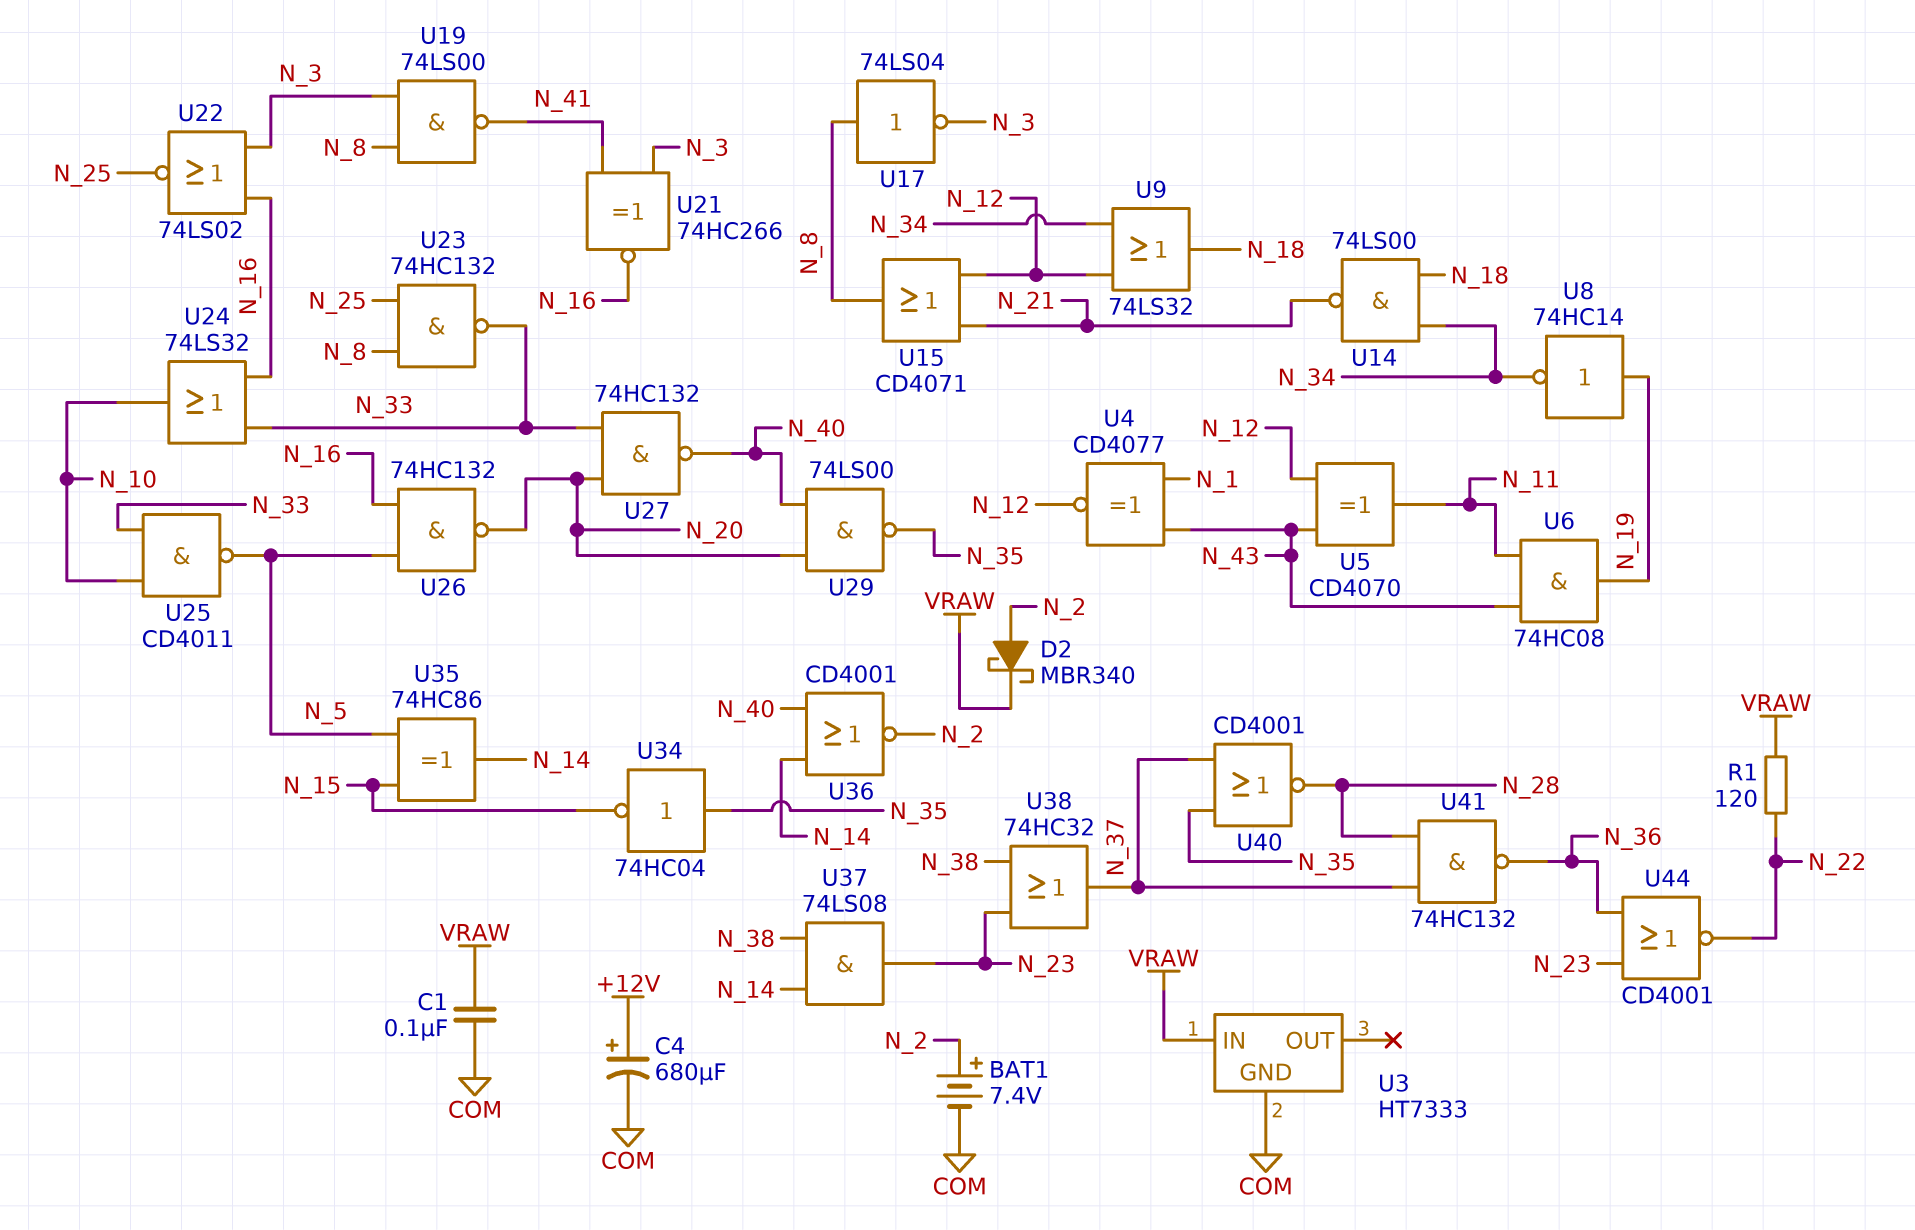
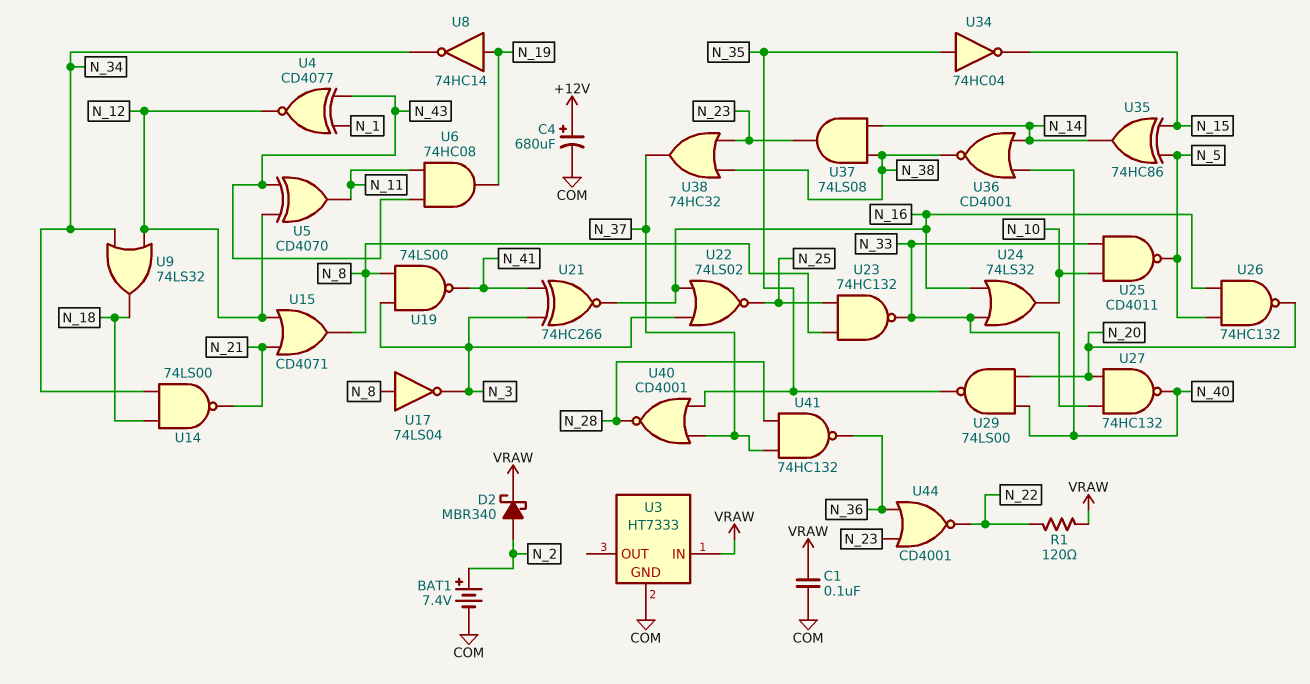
U36: NOR CD4001 (in N_14, in N_40, out N_2) -> NOR CD4001 (in N_14, in N_40, out N_38)

